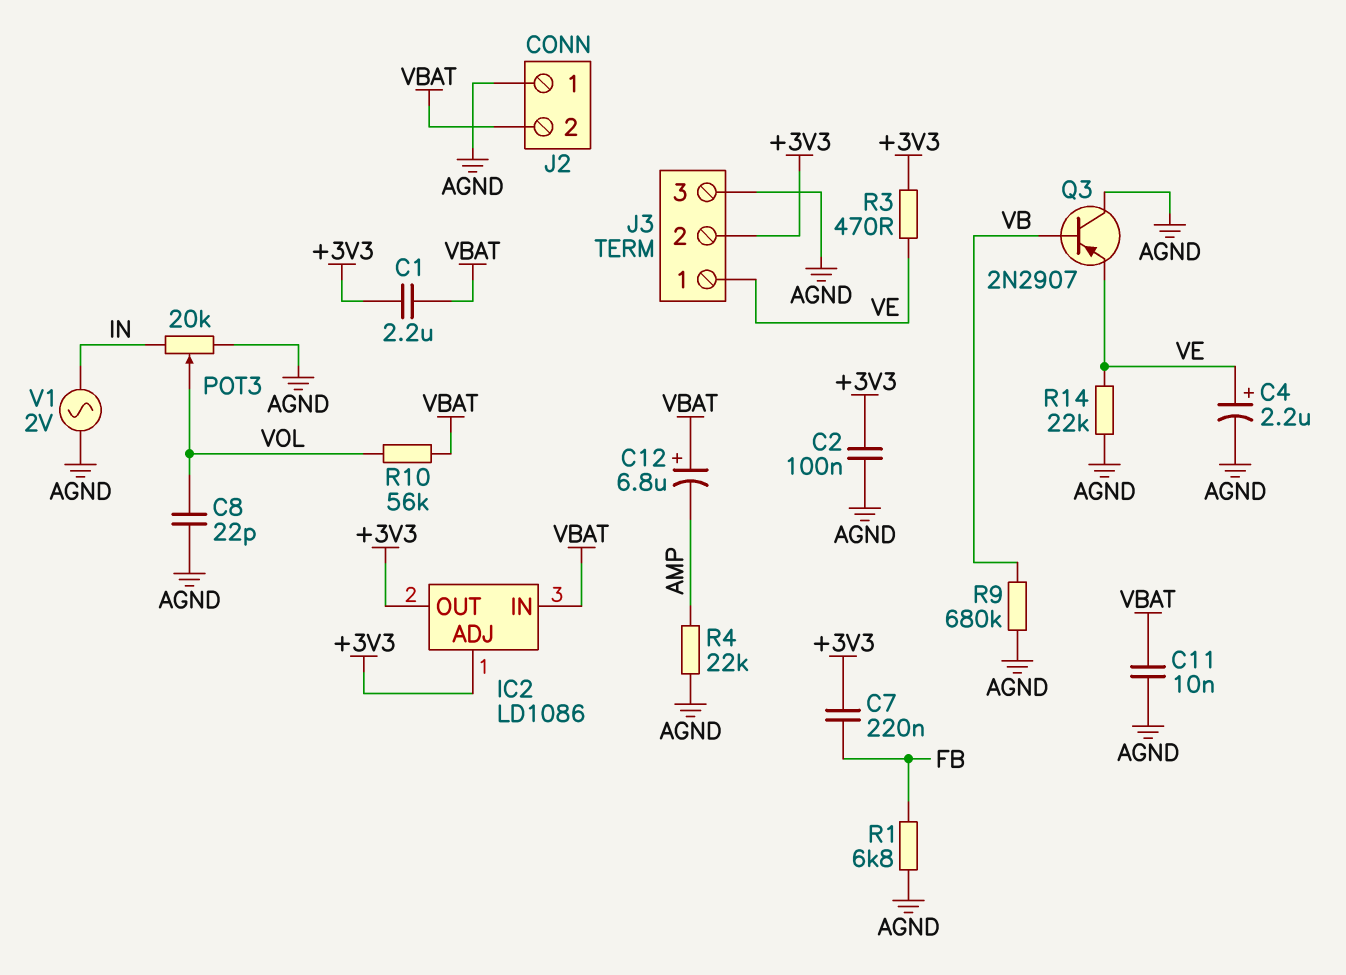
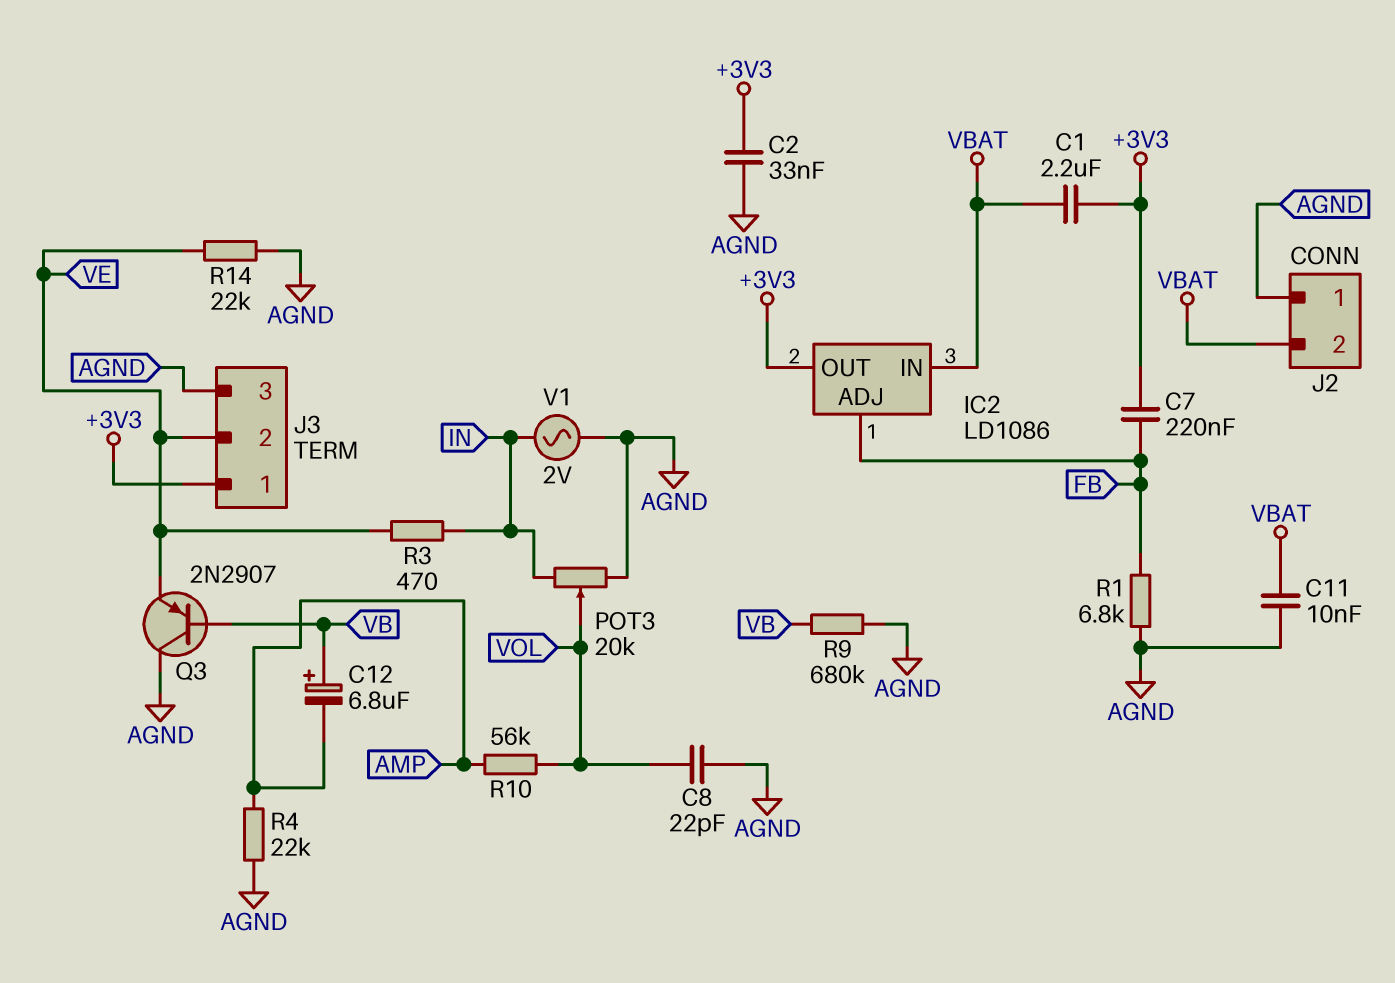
C2: 100nF (+3V3, AGND) -> 33nF (+3V3, AGND)
C4: 2.2uF (plus VE, minus AGND) -> none
C12: 6.8uF (plus VBAT, minus AMP) -> 6.8uF (plus VB, minus AMP)
IC2 pin ADJ: +3V3 -> FB
J3 pin 1: VE -> +3V3
J3 pin 2: +3V3 -> VE
R3: 470 (+3V3, VE) -> 470 (IN, VE)
R10: 56k (VBAT, VOL) -> 56k (AMP, VOL)

